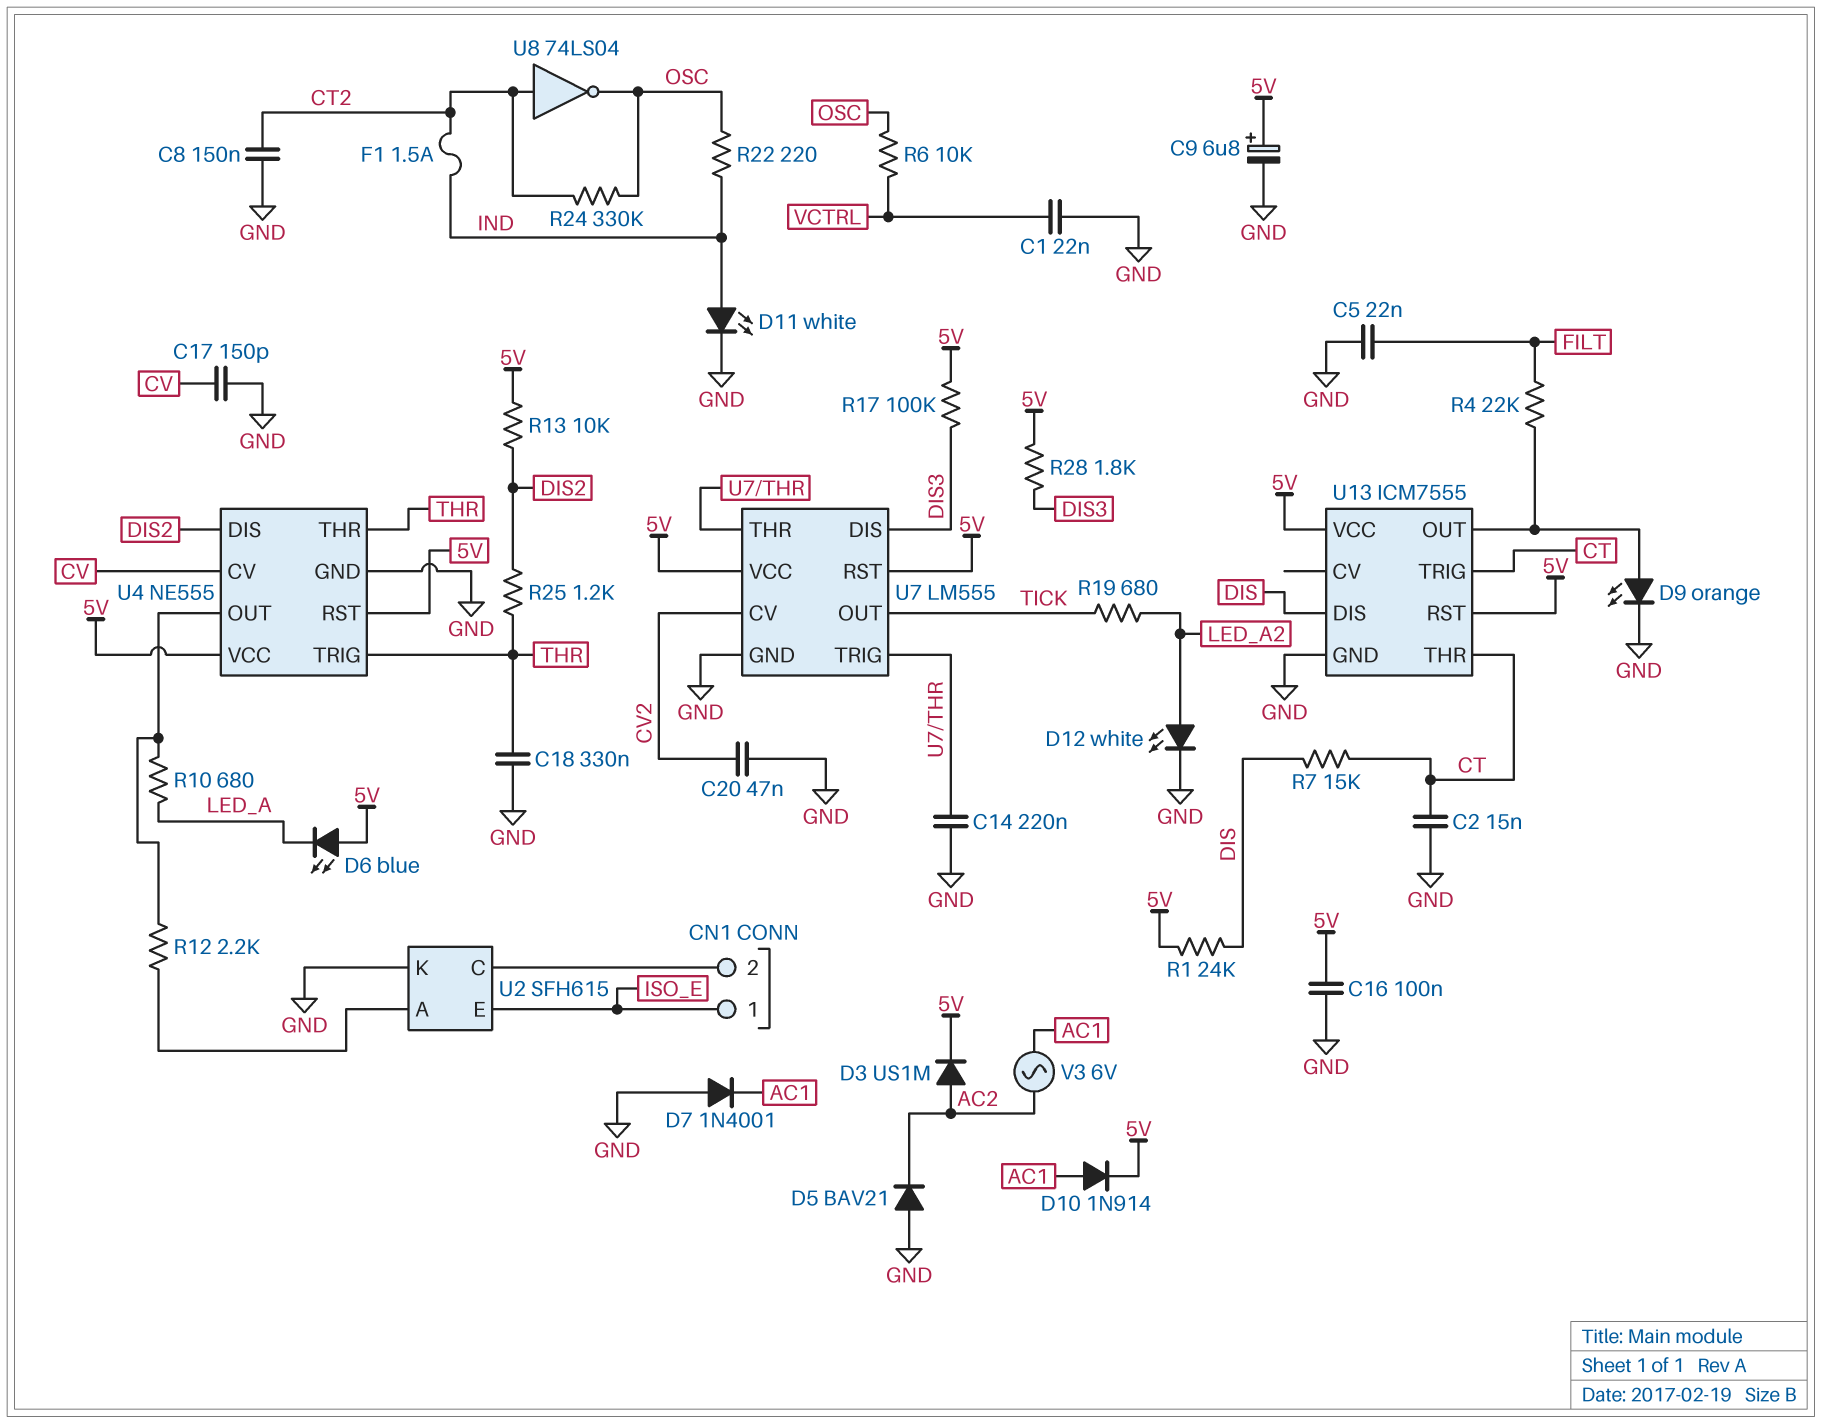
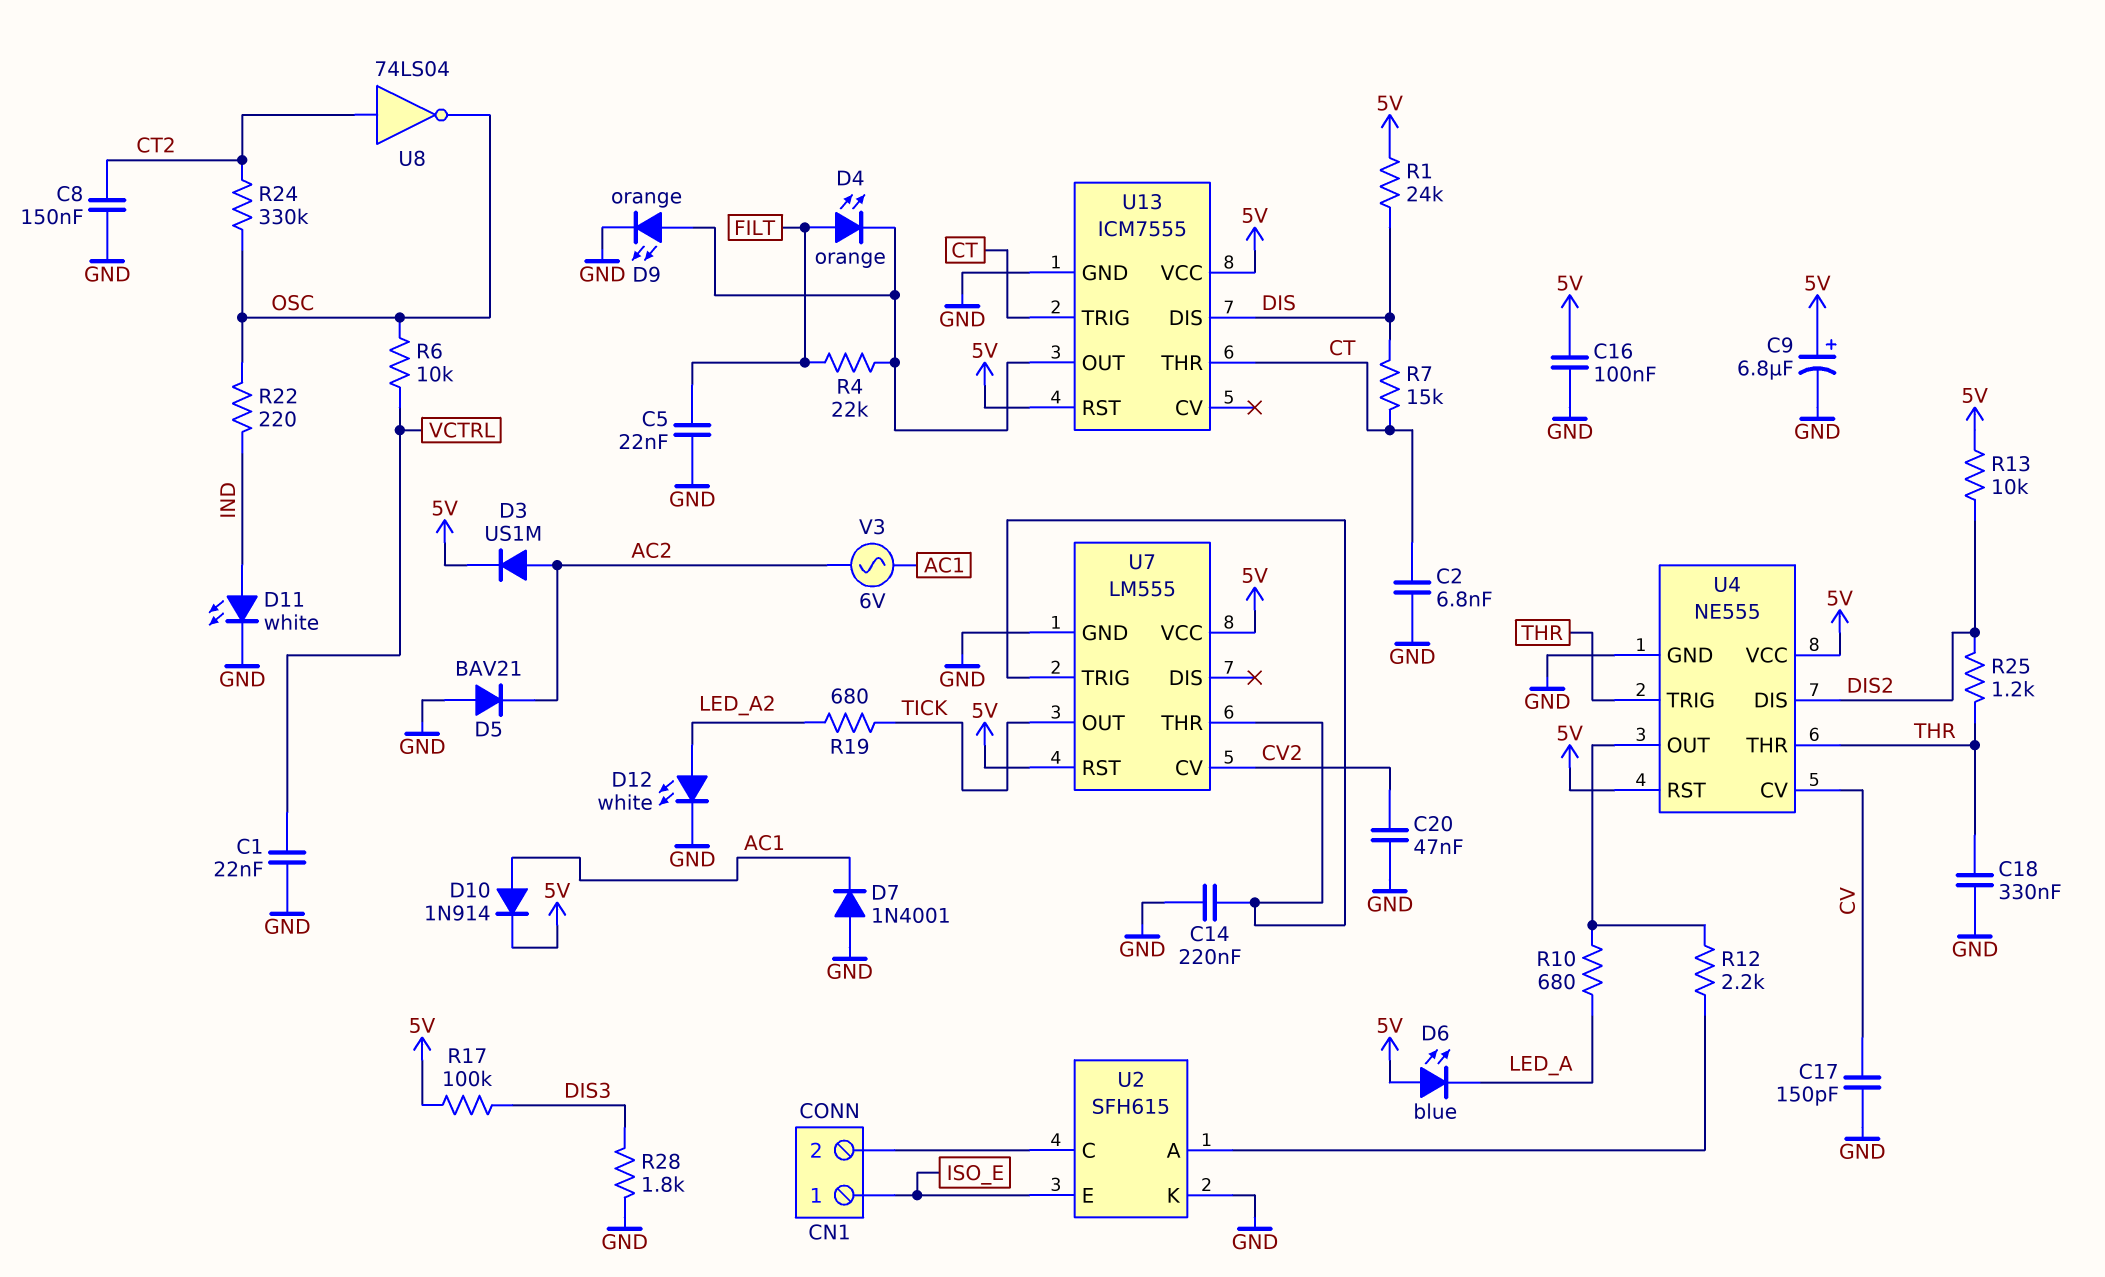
C2: 15nF (CT, GND) -> 6.8nF (CT, GND)
D4: none -> LED orange (A FILT, K U13/OUT)
F1: 1.5A (CT2, IND) -> none
R28: 1.8k (5V, DIS3) -> 1.8k (DIS3, GND)
U7 pin DIS: DIS3 -> none

